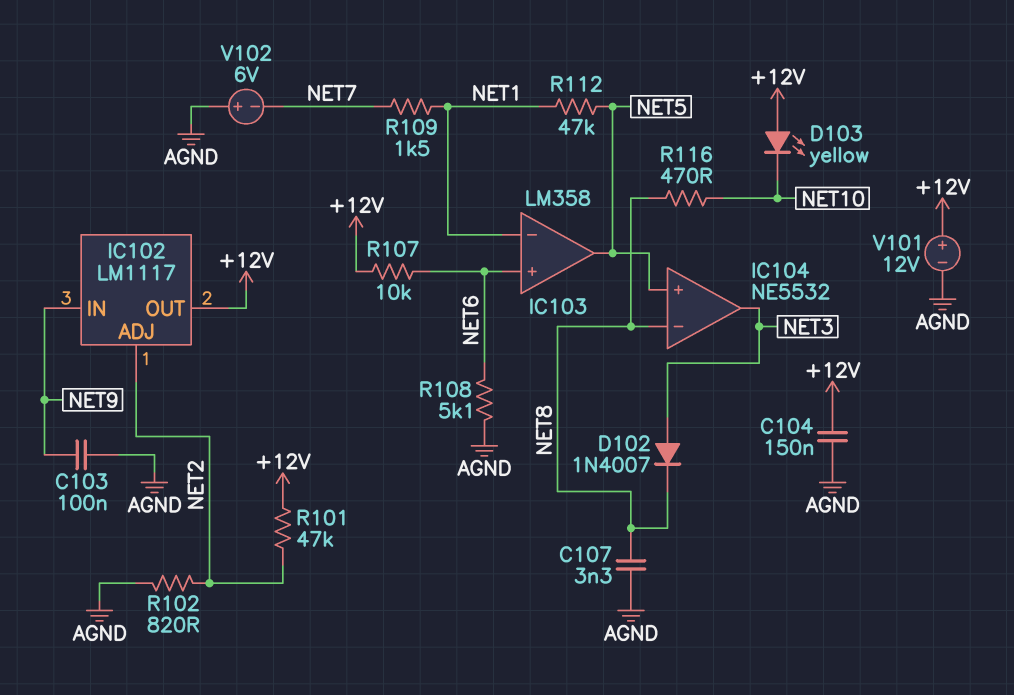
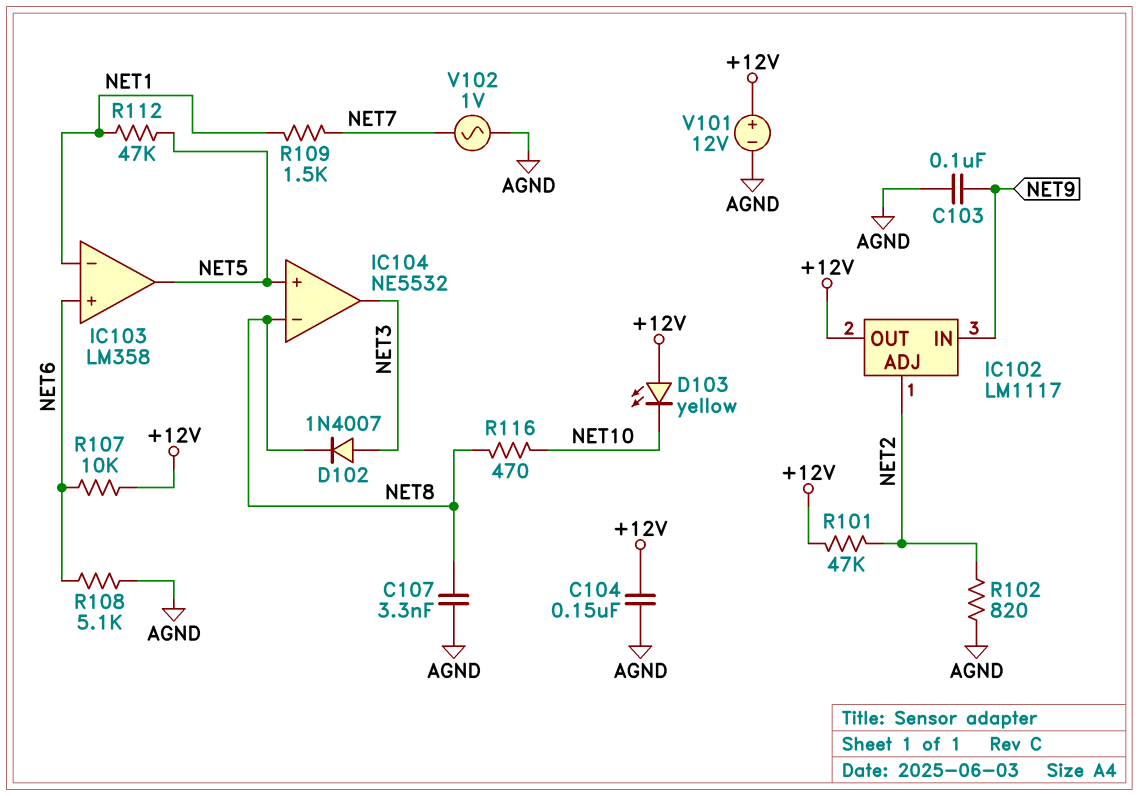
V102: 6V (plus AGND, minus NET7) -> AC 1V (AGND, NET7)

